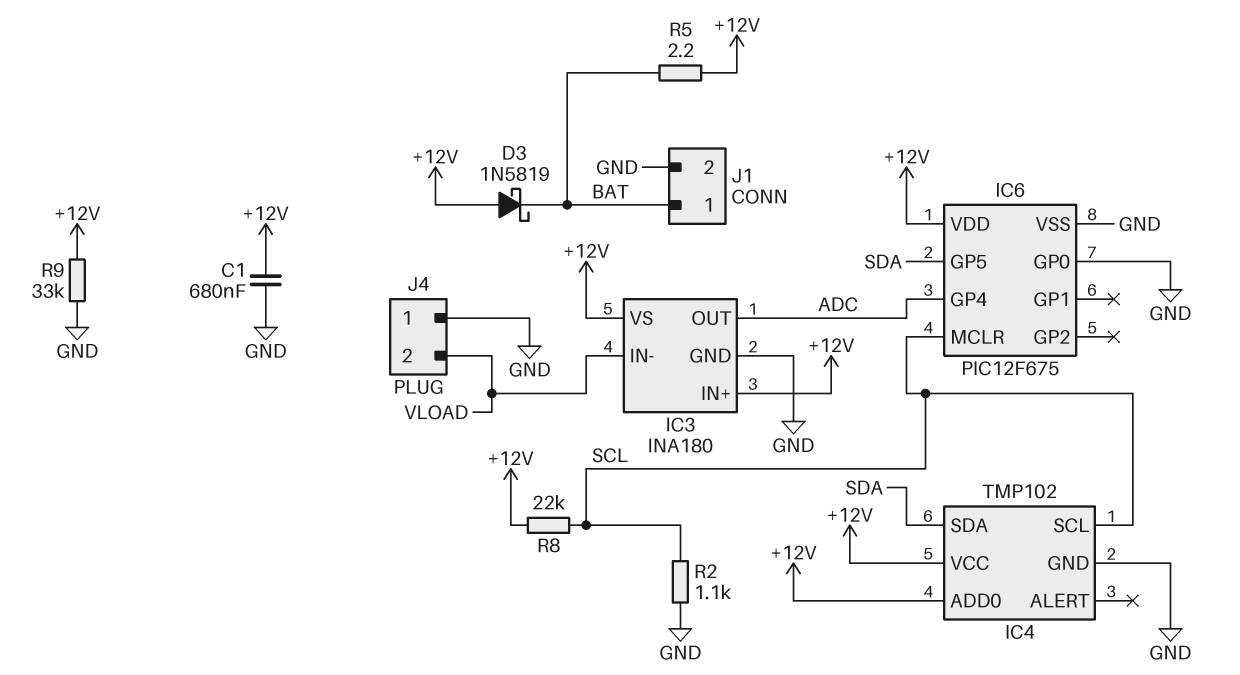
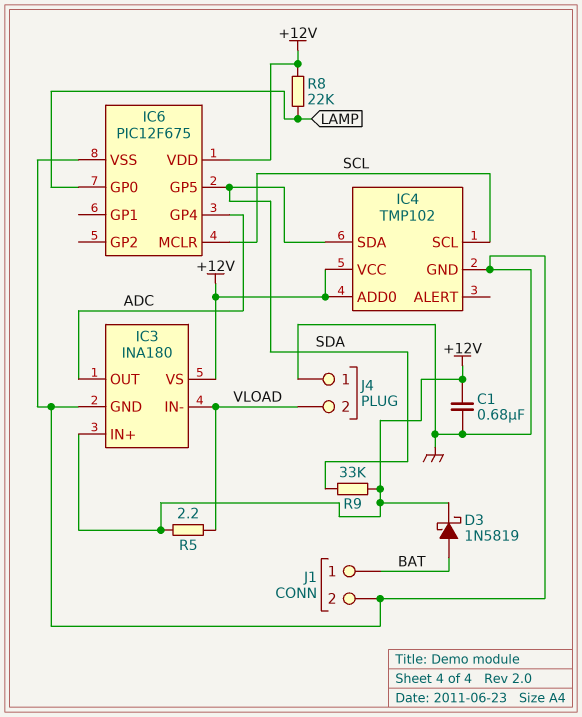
D3: schottky 1N5819 (A +12V, K BAT) -> schottky 1N5819 (A BAT, K +12V)
IC6 pin GP0: GND -> LAMP
R2: 1.1k (GND, SCL) -> none
R5: 2.2 (+12V, BAT) -> 2.2 (+12V, VLOAD)
R8: 22k (+12V, SCL) -> 22k (+12V, LAMP)
R9: 33k (+12V, GND) -> 33k (+12V, SDA)

